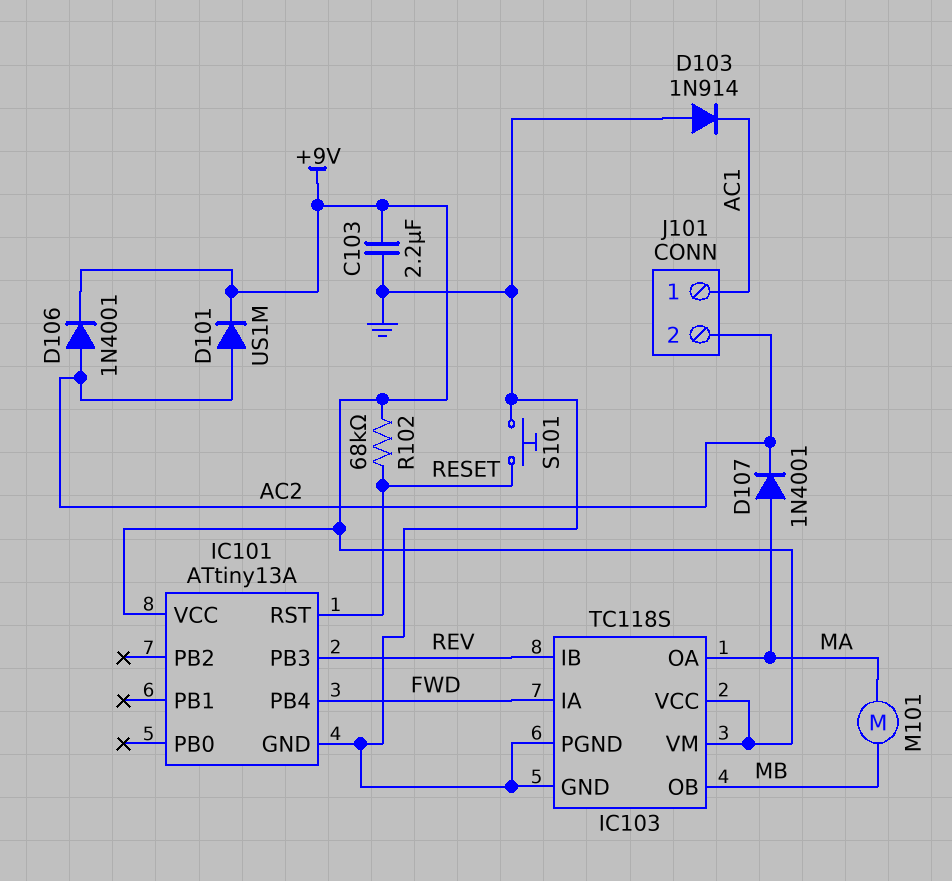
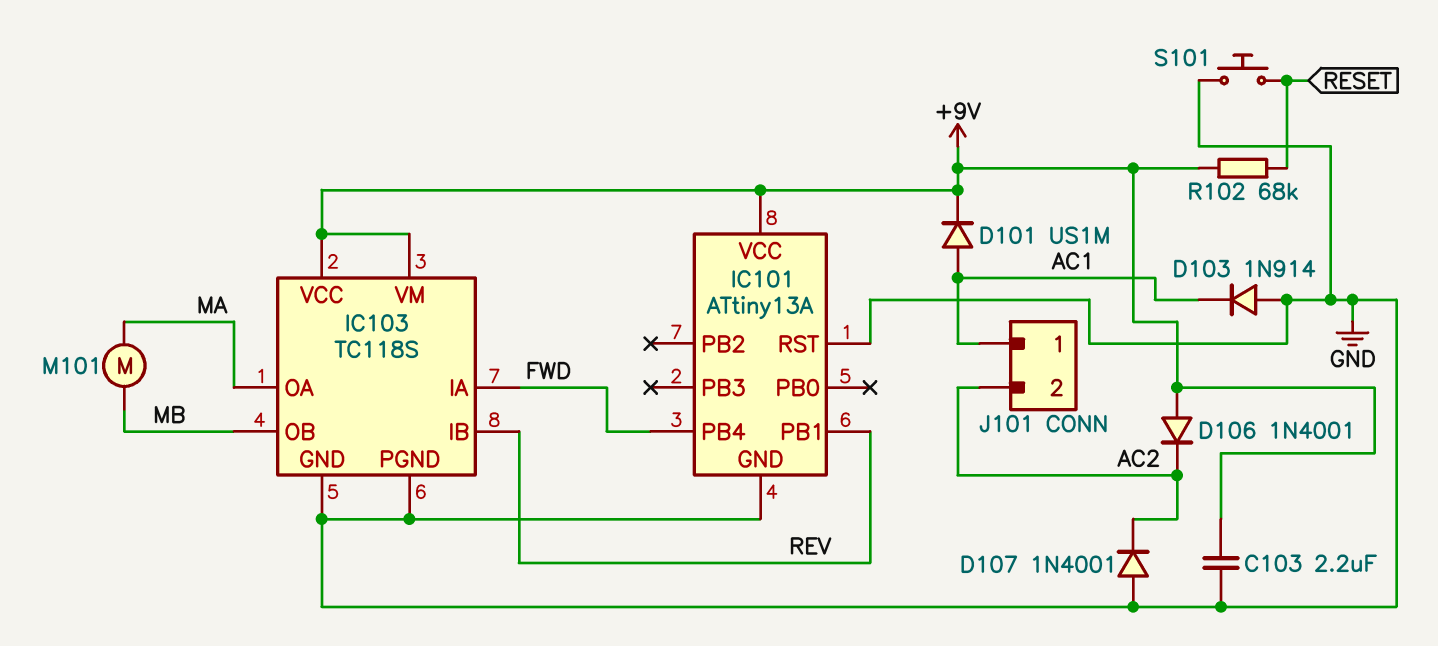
D101: diode US1M (A AC2, K +9V) -> diode US1M (A AC1, K +9V)
D106: diode 1N4001 (A AC2, K +9V) -> diode 1N4001 (A +9V, K AC2)
D107: diode 1N4001 (A MA, K AC2) -> diode 1N4001 (A GND, K AC2)
IC101 pin PB1: none -> REV
IC101 pin PB3: REV -> none
IC101 pin RST: RESET -> GND

